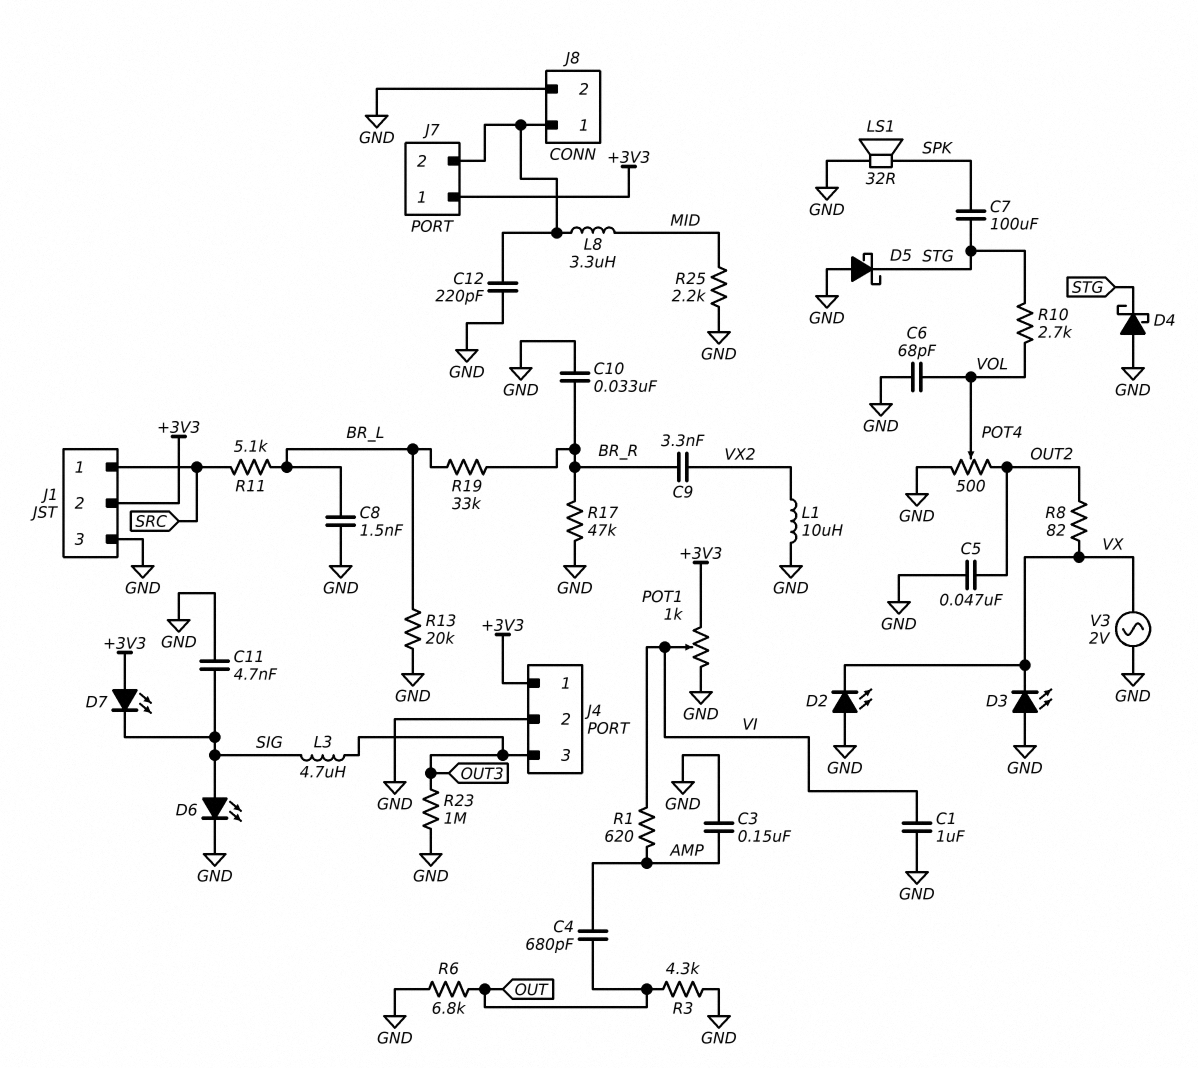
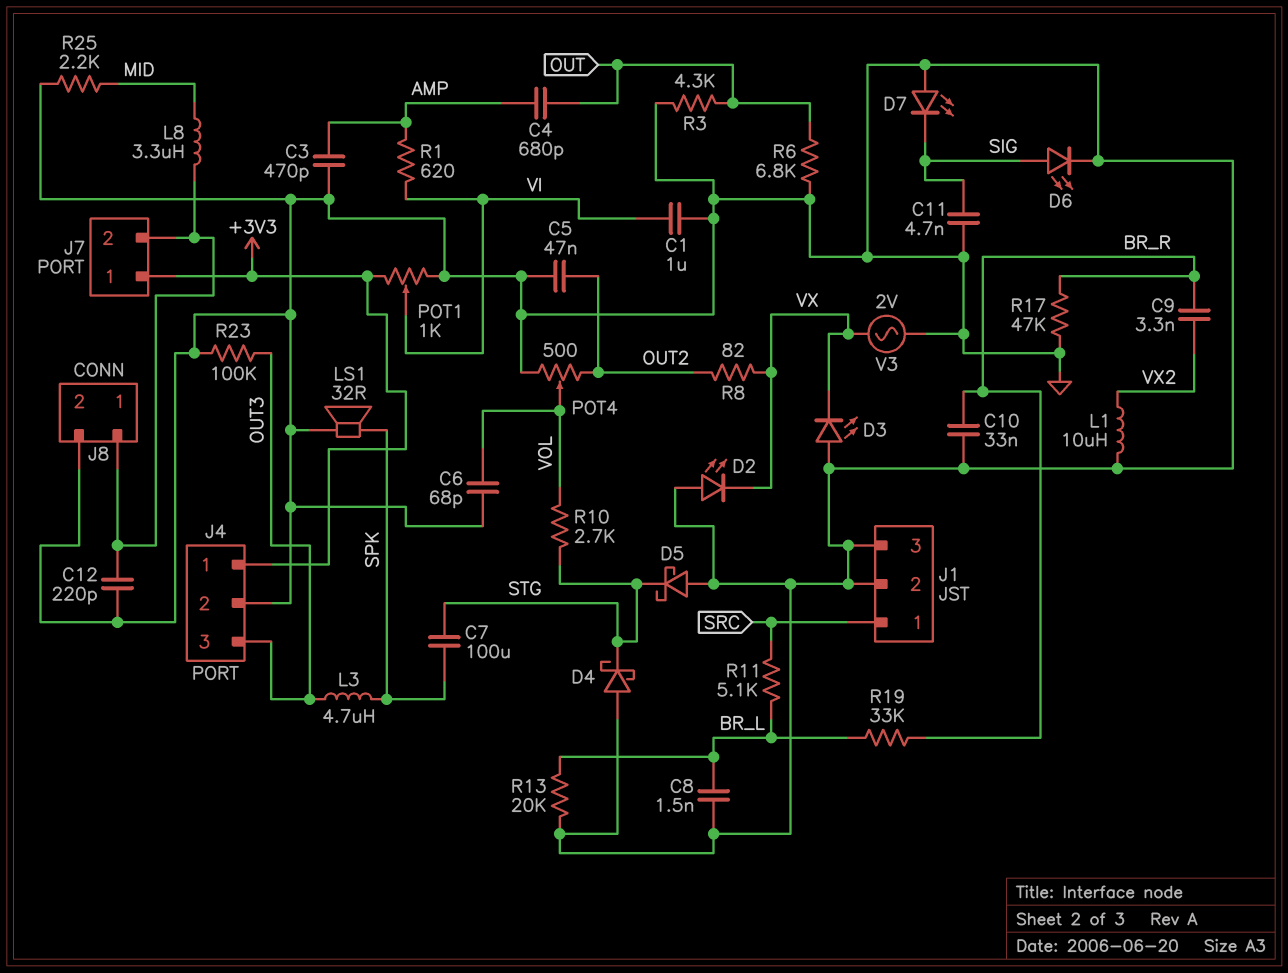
C3: 150nF (AMP, GND) -> 470pF (AMP, GND)
D7: LED (A +3V3, K SIG) -> LED (A GND, K SIG)
J1 pin 2: +3V3 -> GND
L3: 4.7uH (OUT3, SIG) -> 4.7uH (OUT3, SPK)
R23: 1M (GND, OUT3) -> 100k (GND, OUT3)

